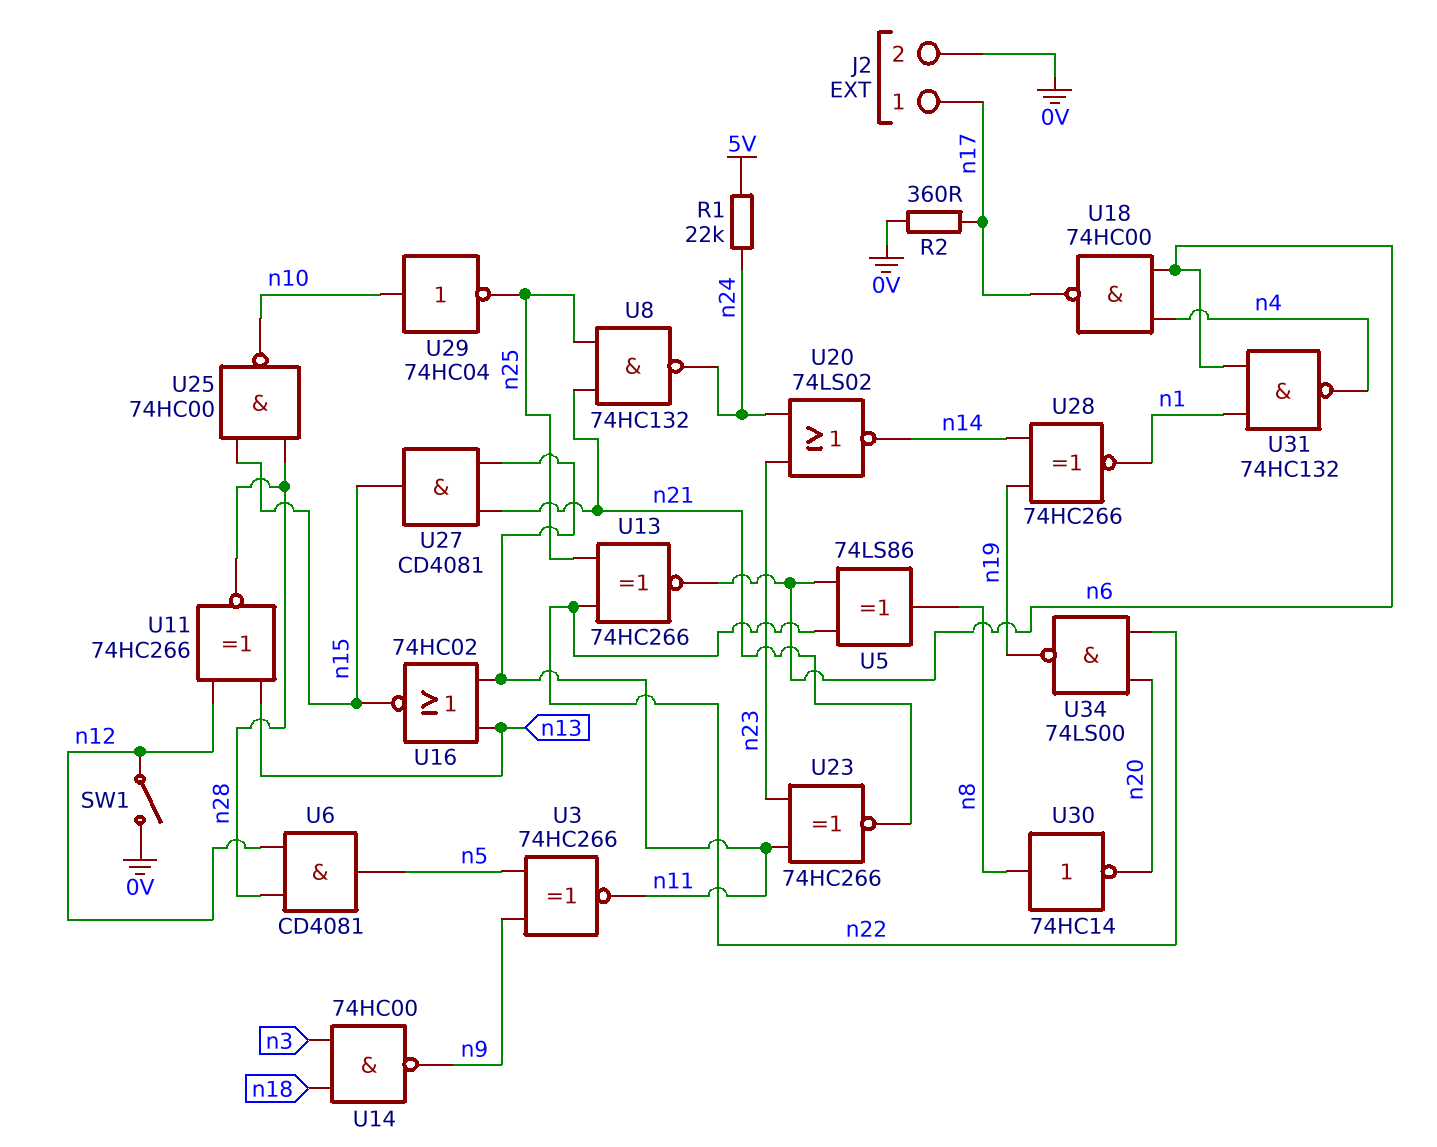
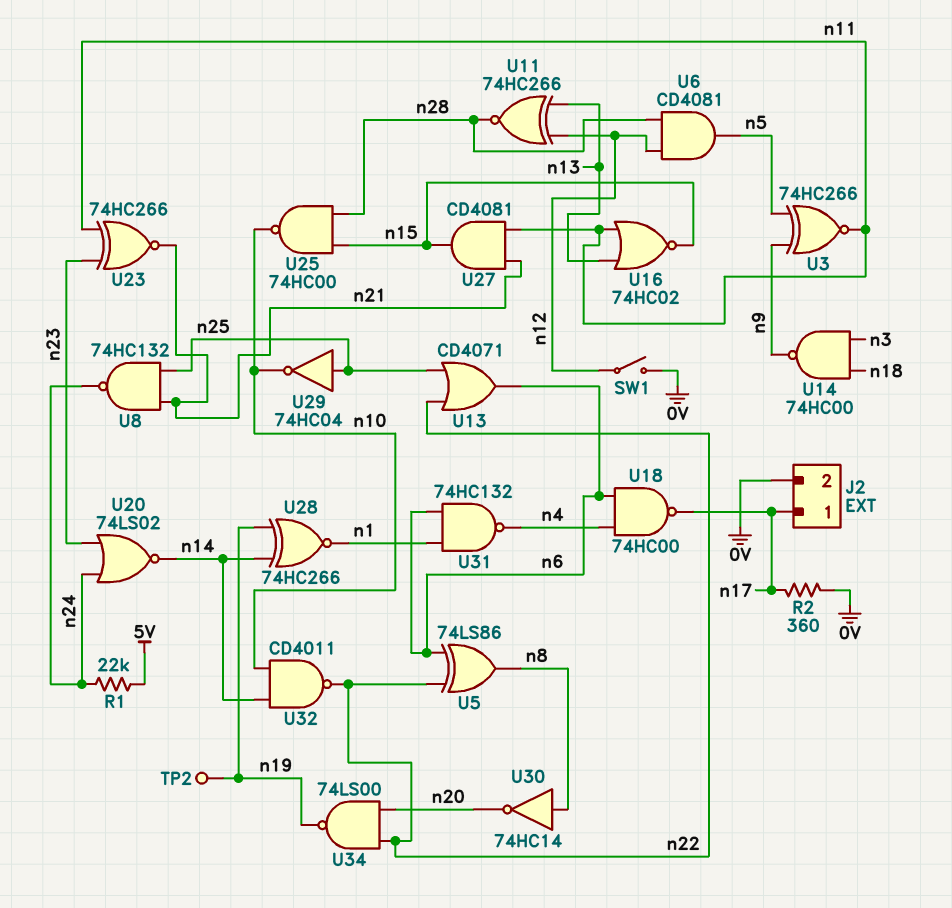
TP2: none -> test point (n19)
U13: XNOR 74HC266 (in n22, in n25, out n6) -> OR CD4071 (in n22, in n25, out n6)
U29: NOT 74HC04 (in n10, out n25) -> NOT 74HC04 (in n25, out n10)
U32: none -> NAND CD4011 (in n10, in n14, out n22)

